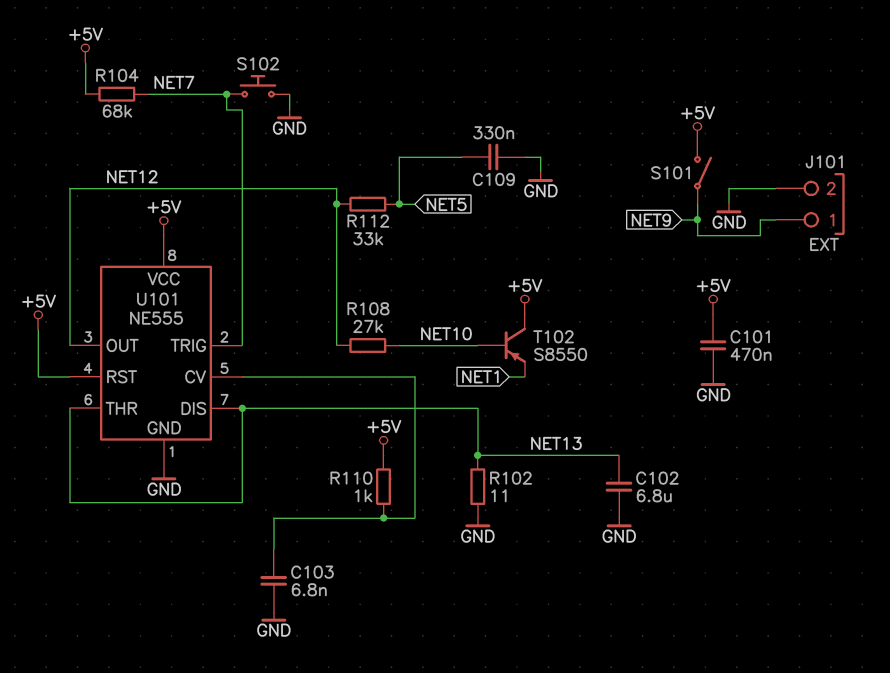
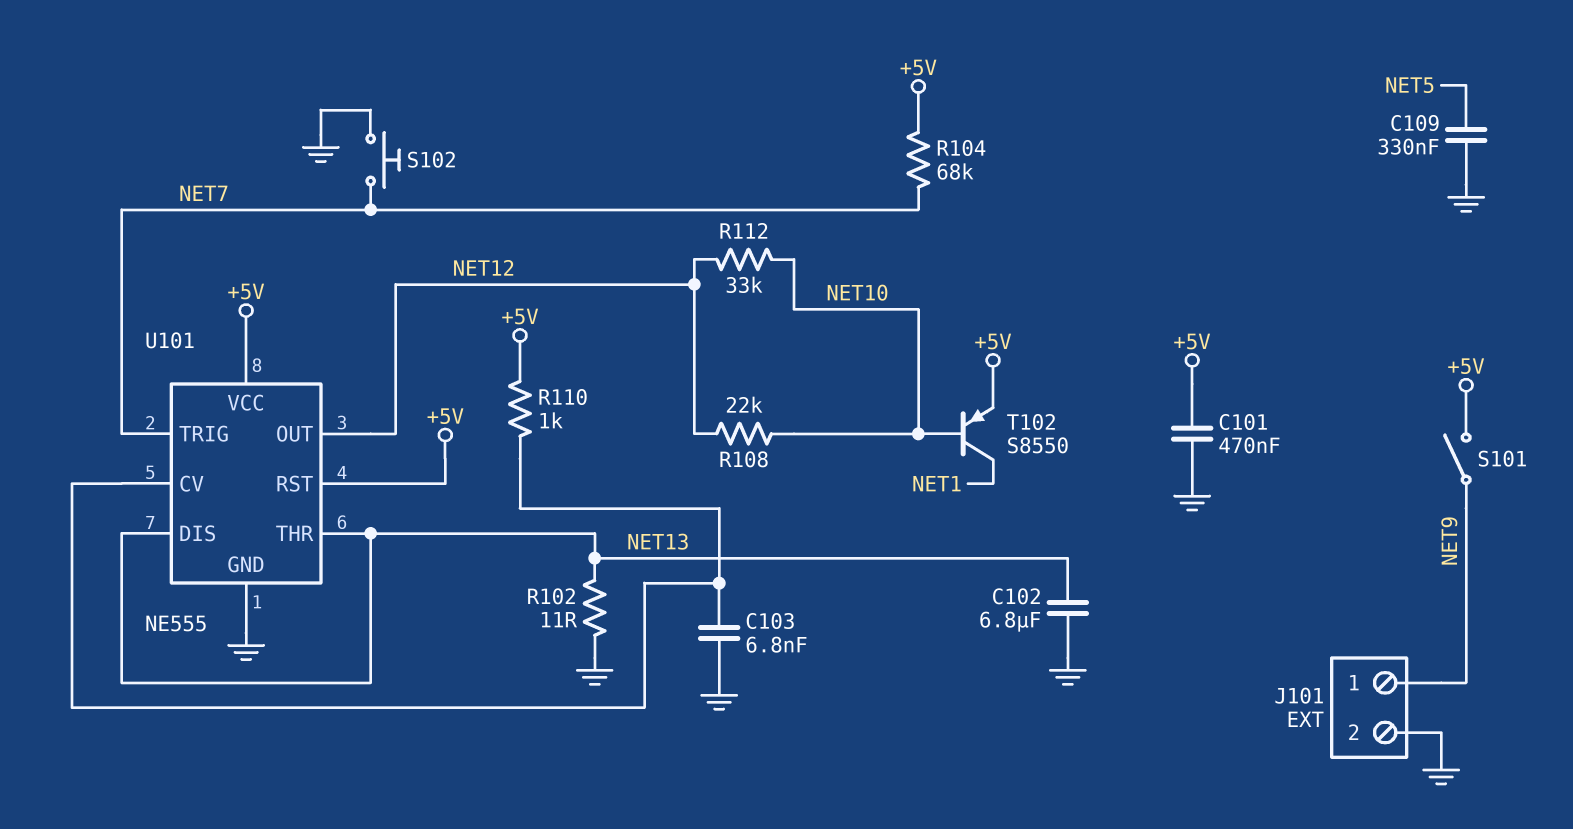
R108: 27k (NET10, NET12) -> 22k (NET10, NET12)
R112: 33k (NET5, NET12) -> 33k (NET10, NET12)
T102: PNP S8550 (B NET10, C +5V, E NET1) -> PNP S8550 (B NET10, C NET1, E +5V)

